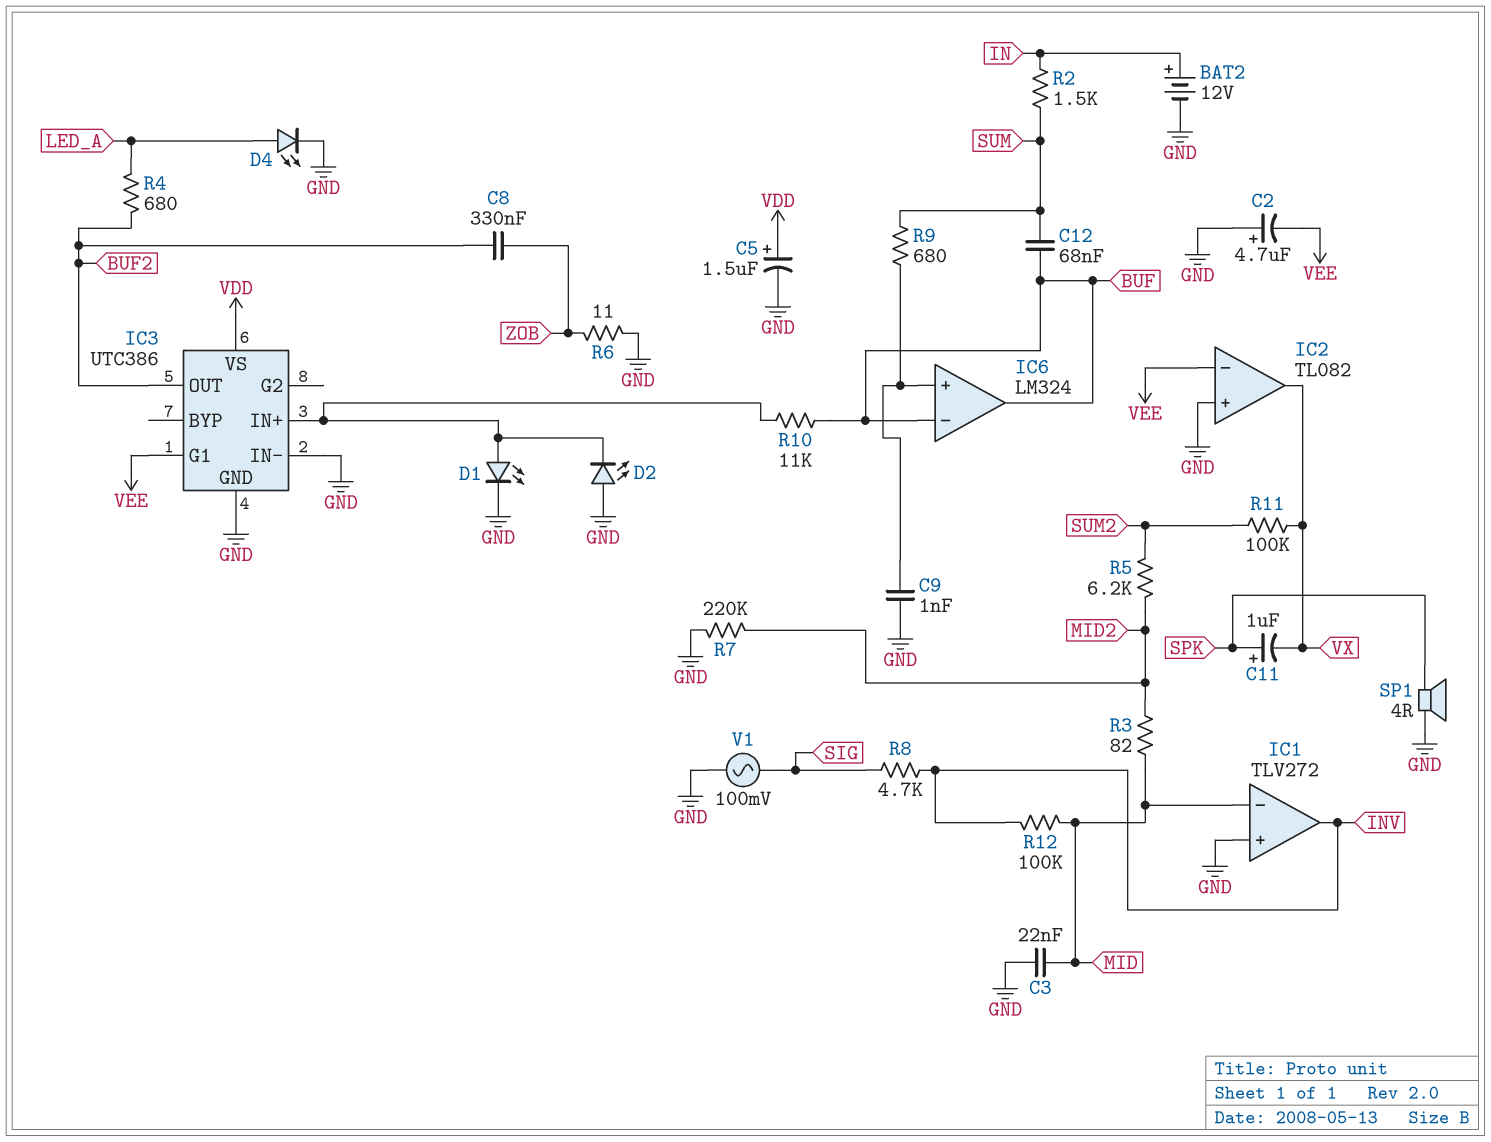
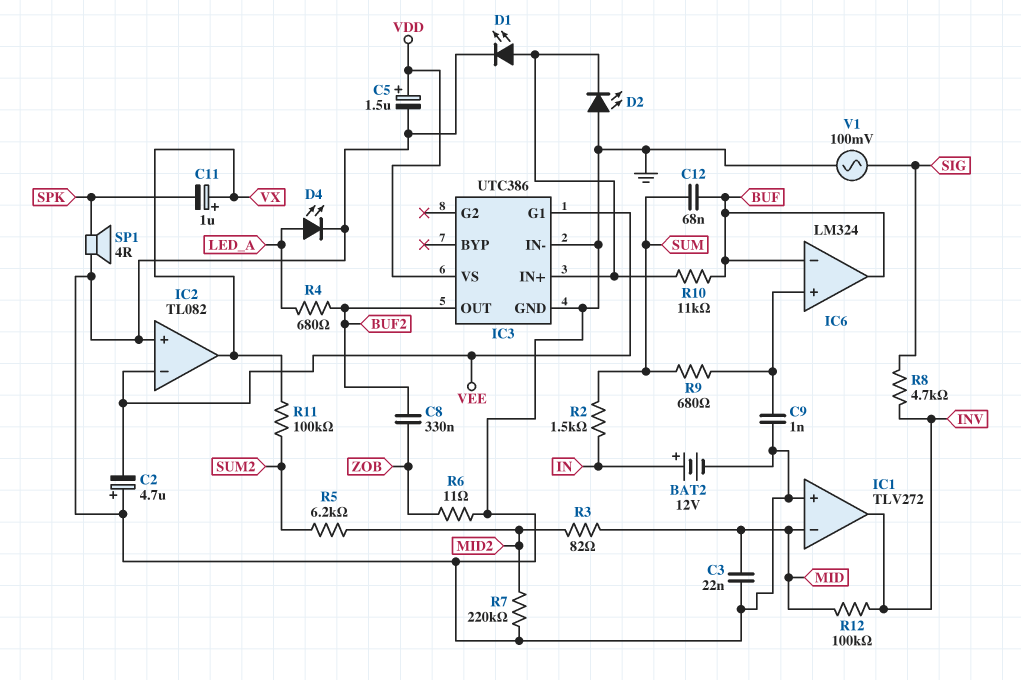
C11: 1uF (plus SPK, minus VX) -> 1uF (plus VX, minus SPK)

